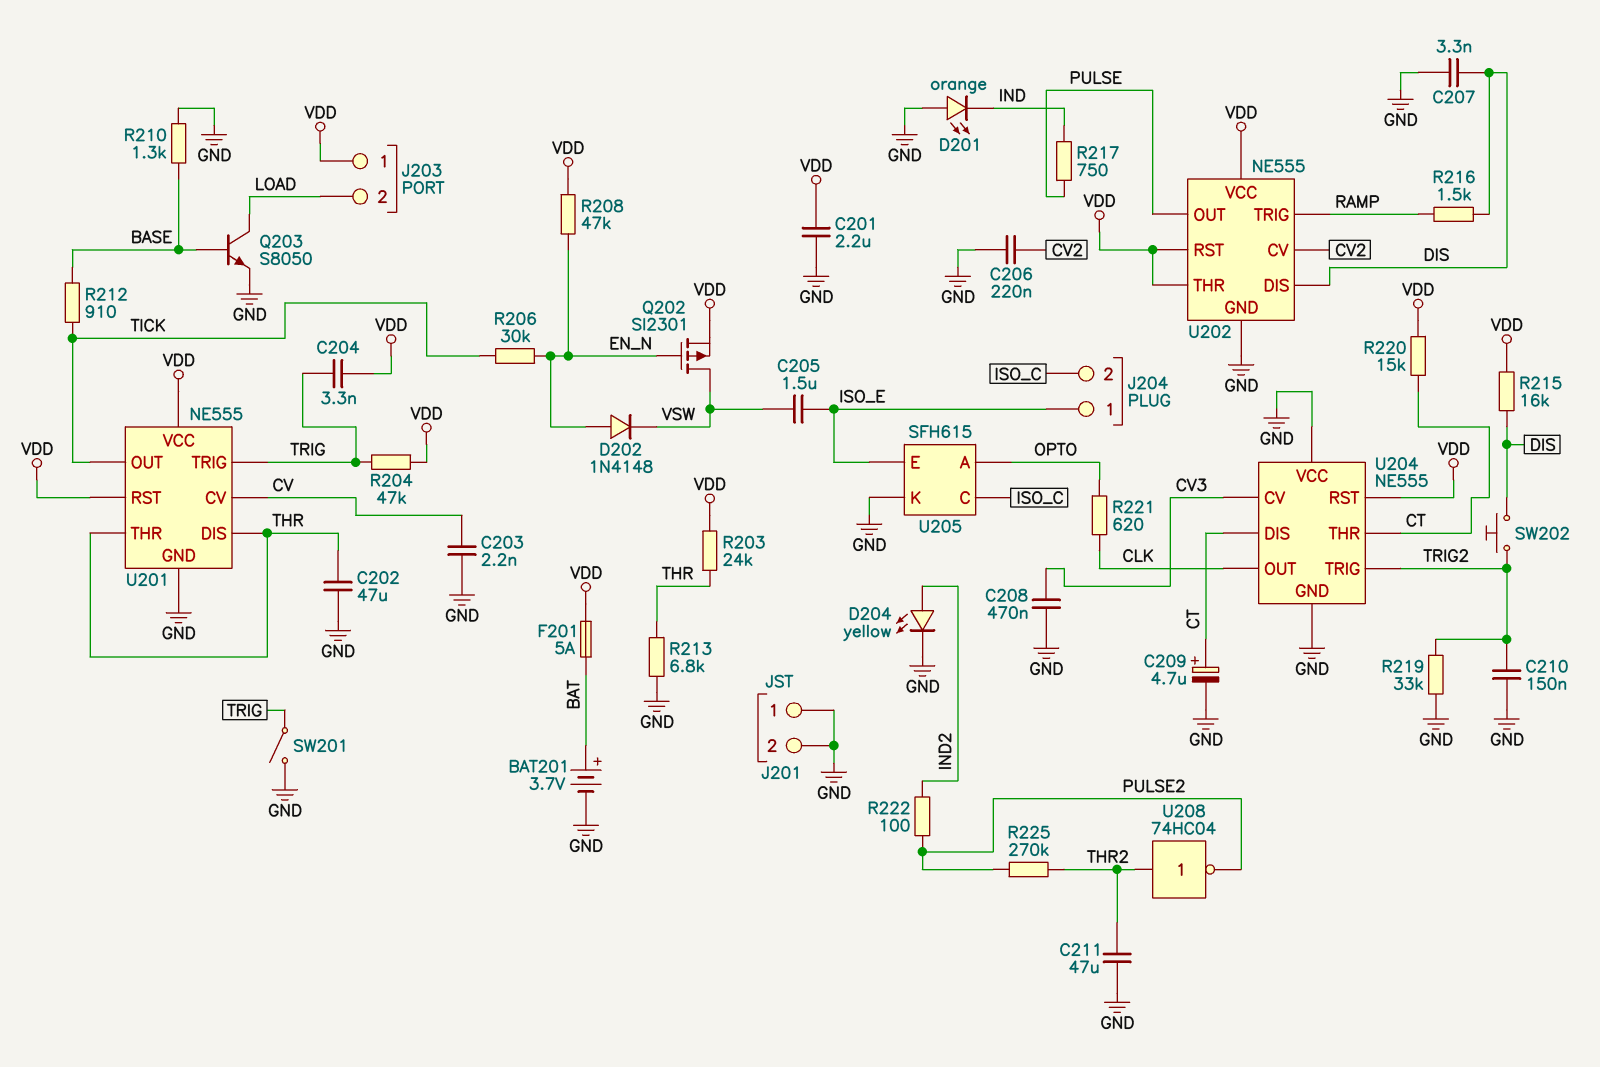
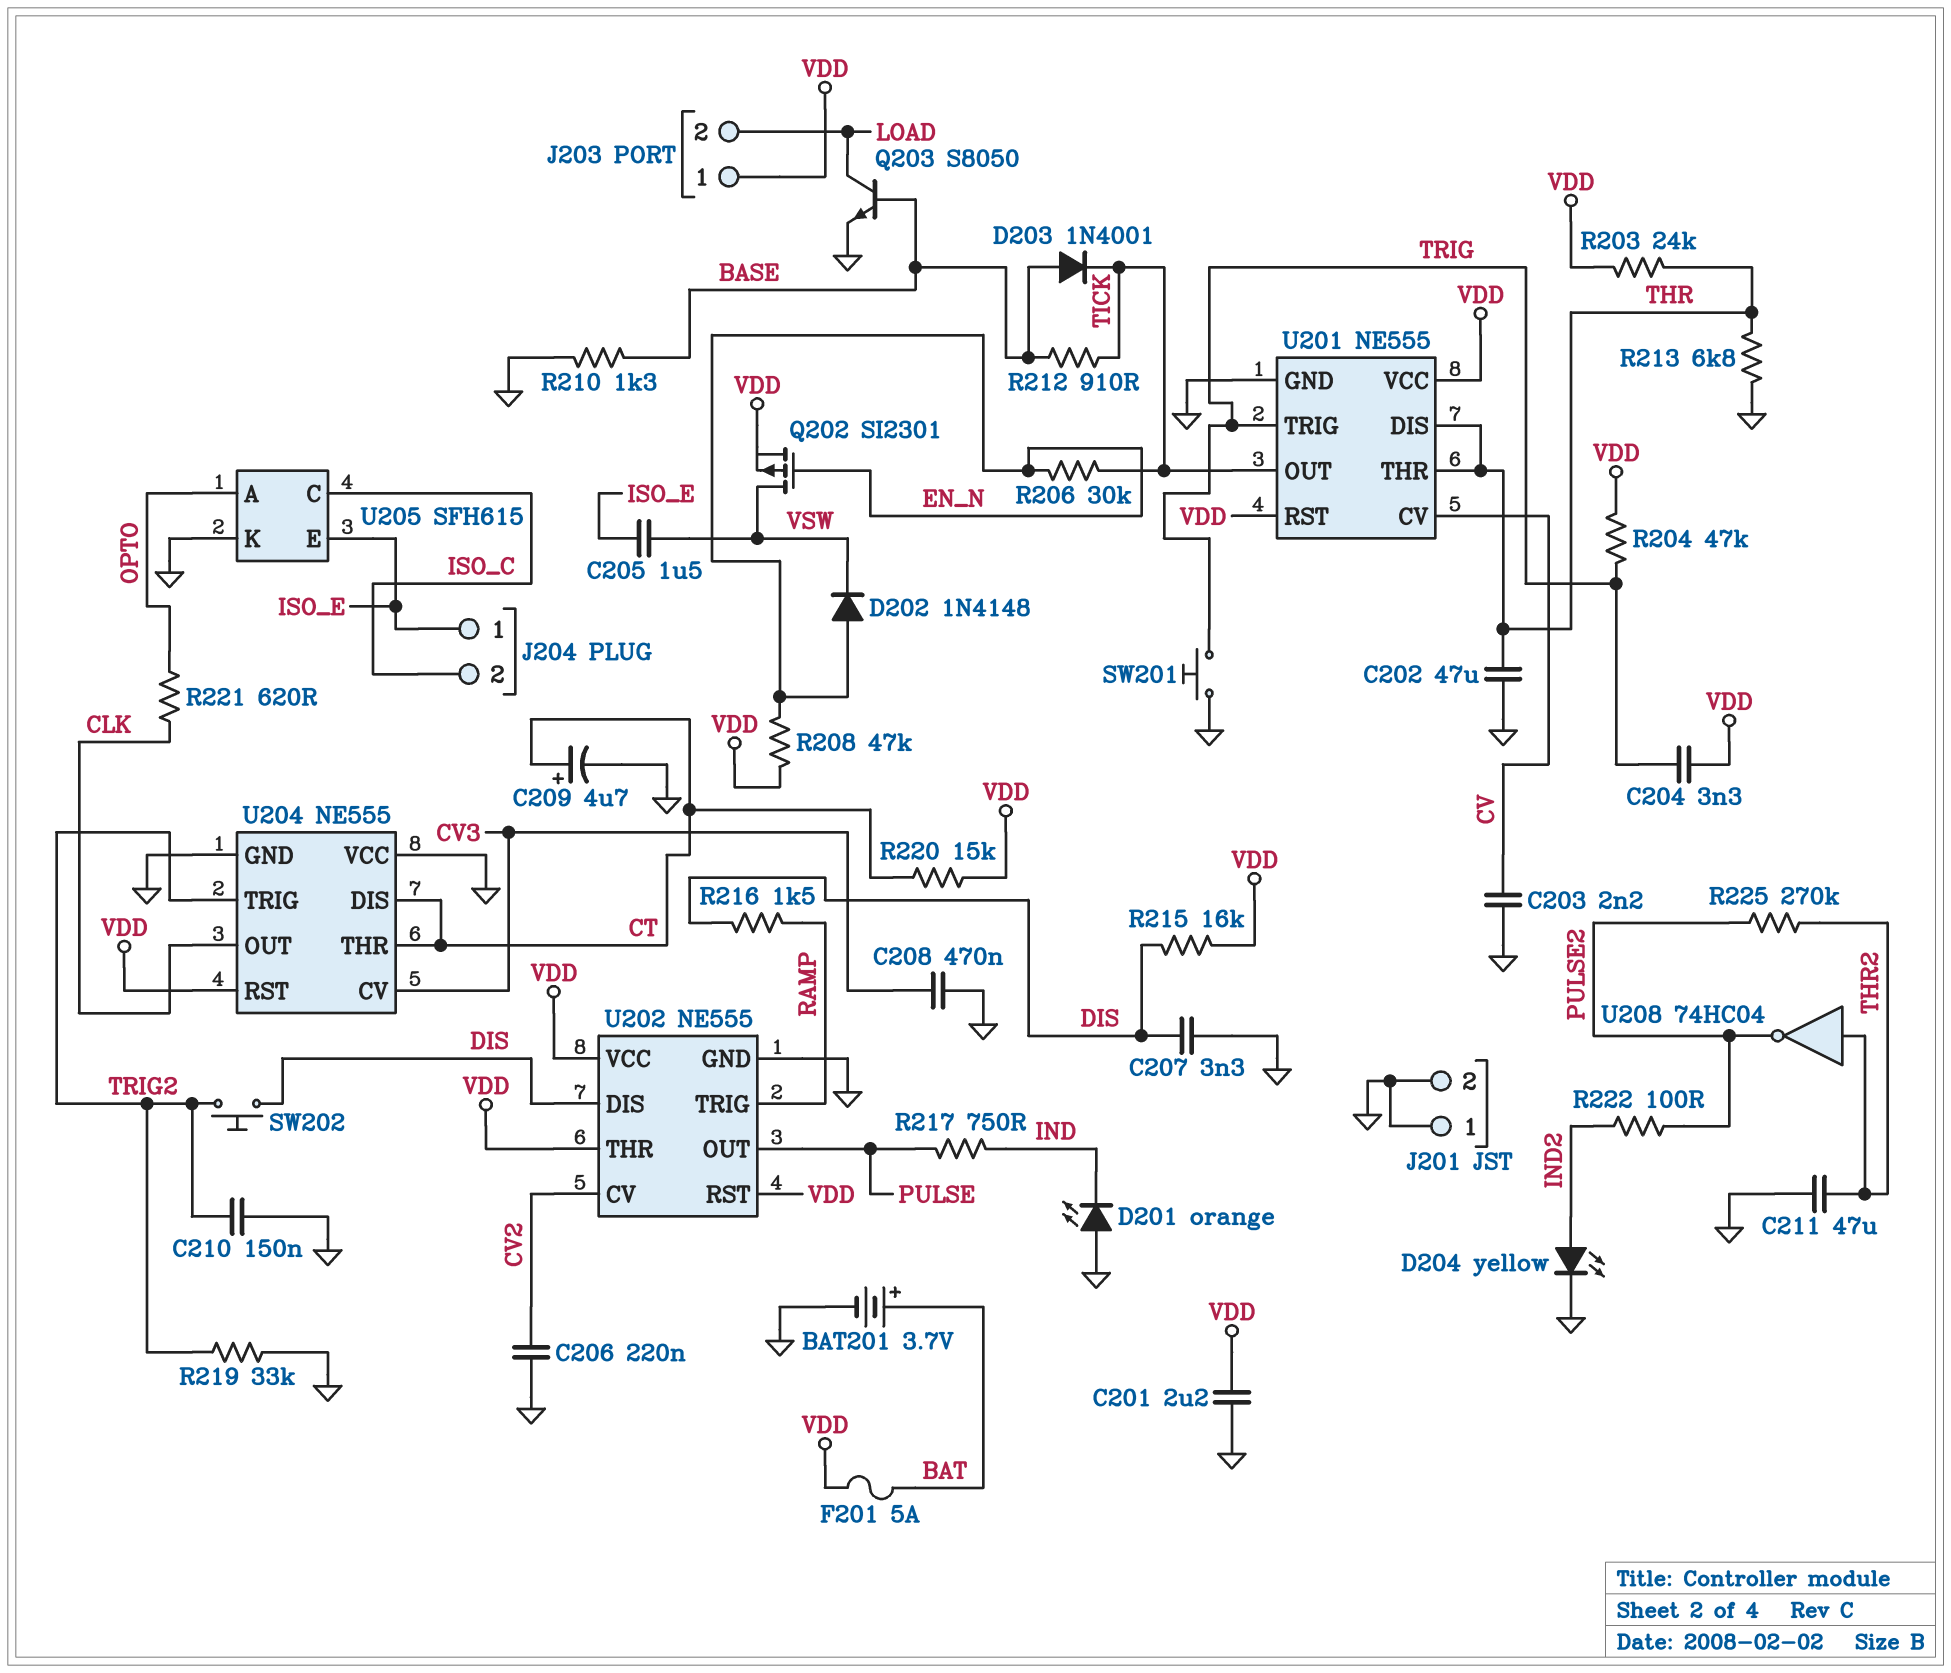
D203: none -> diode 1N4001 (A BASE, K TICK)
SW201: switch (GND, TRIG) -> button (GND, TRIG)

